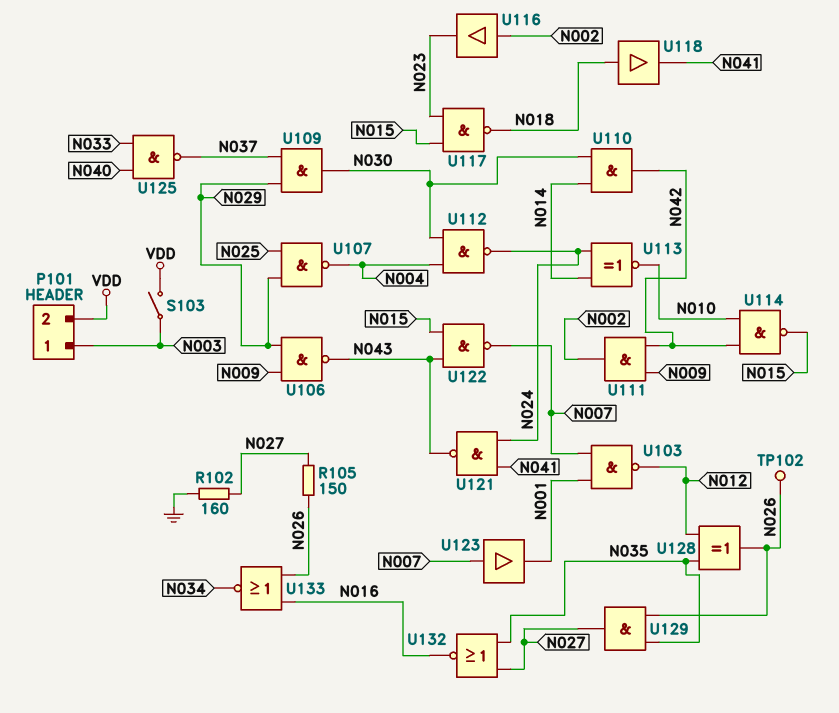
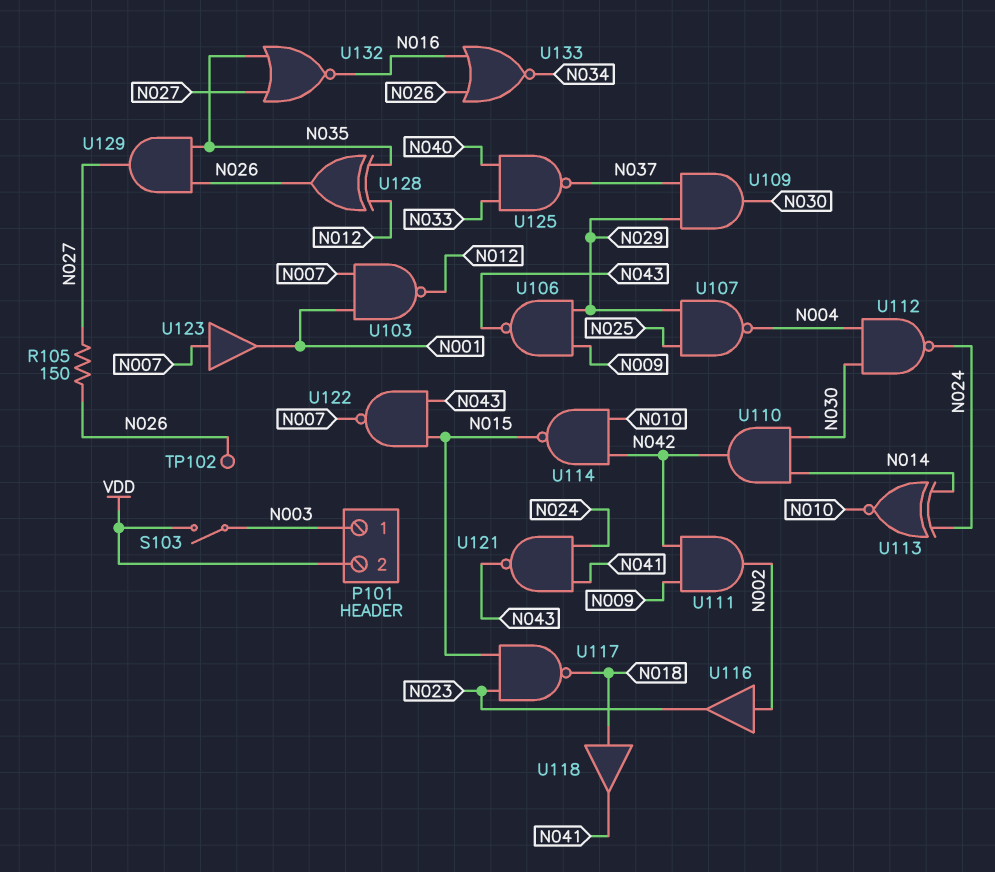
R102: 160 (GND, N027) -> none

